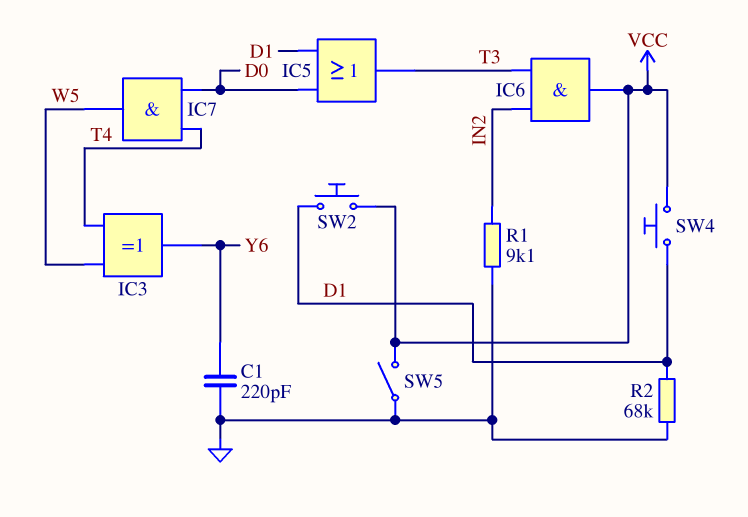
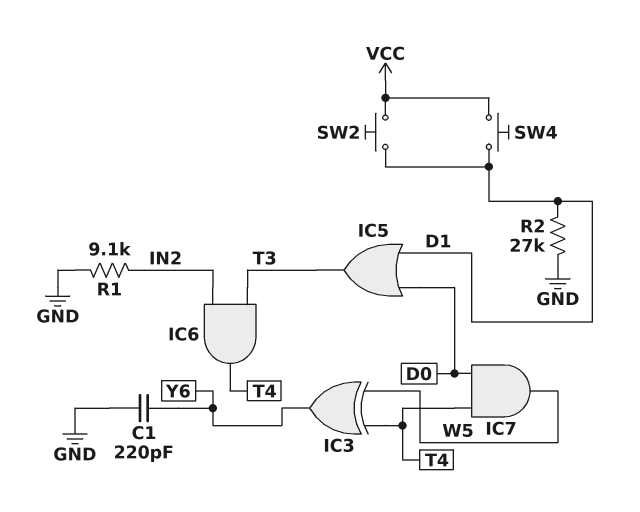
IC6: AND (in IN2, in T3, out VCC) -> AND (in IN2, in T3, out T4)
R2: 68k (D1, GND) -> 27k (D1, GND)
SW5: switch (GND, VCC) -> none

